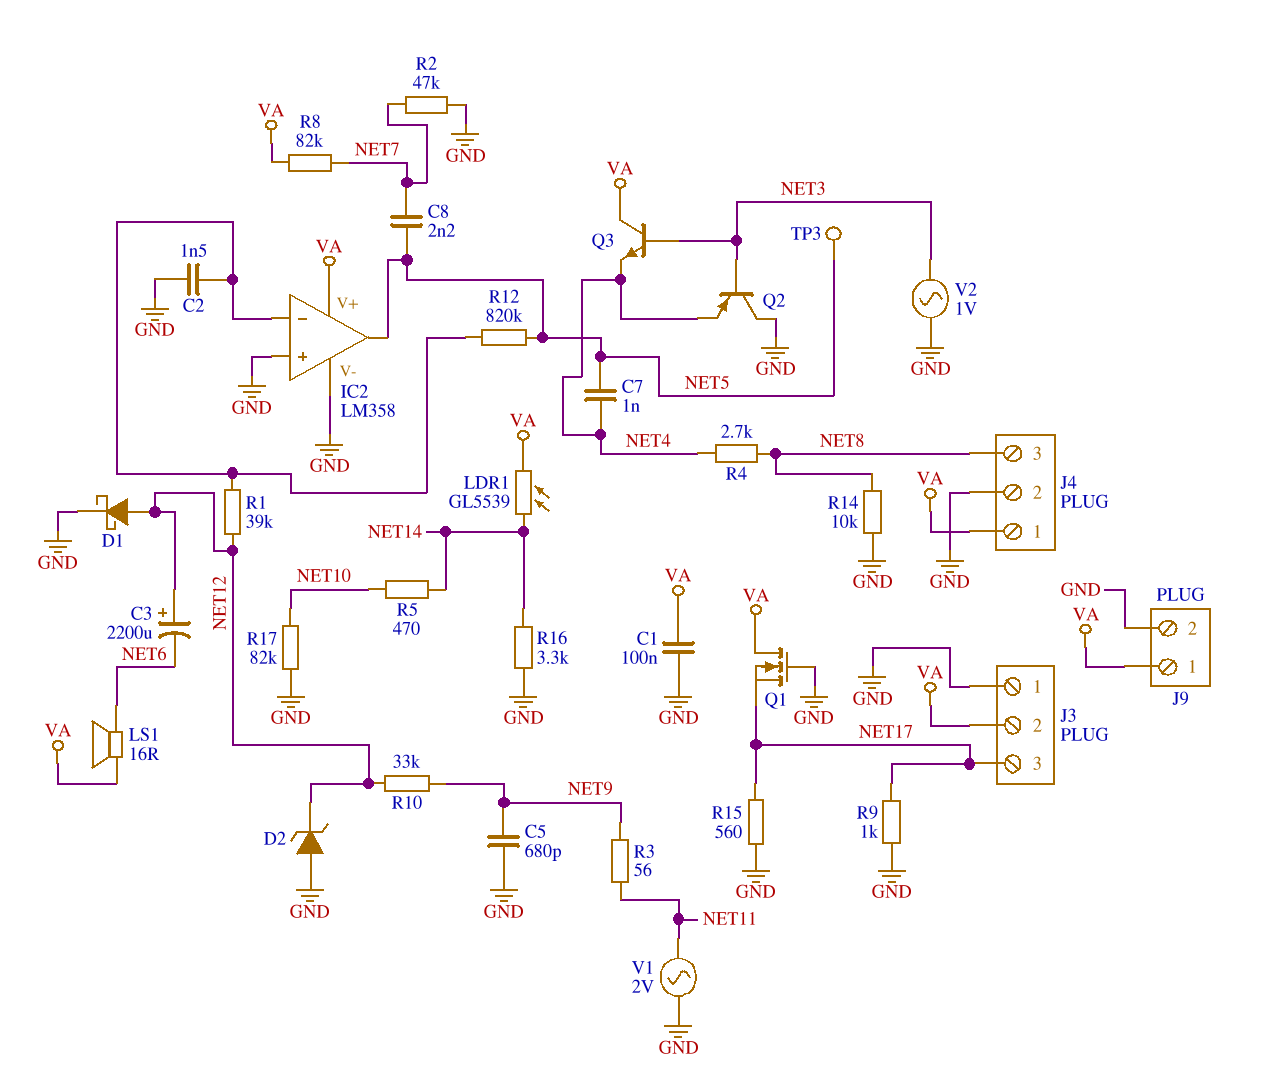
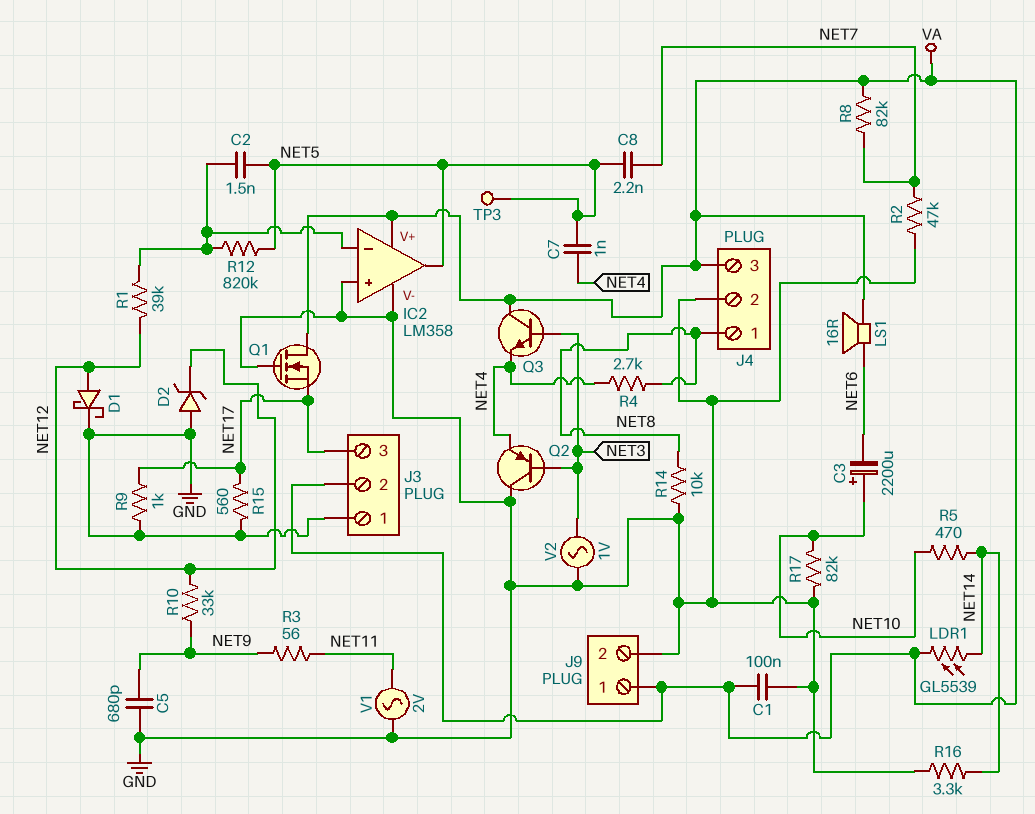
C2: 1.5nF (GND, IC2/in-) -> 1.5nF (IC2/in-, NET5)
C3: 2200uF (plus NET12, minus NET6) -> 2200uF (plus NET10, minus NET6)
J4 pin 1: VA -> NET8
J4 pin 3: NET8 -> VA

